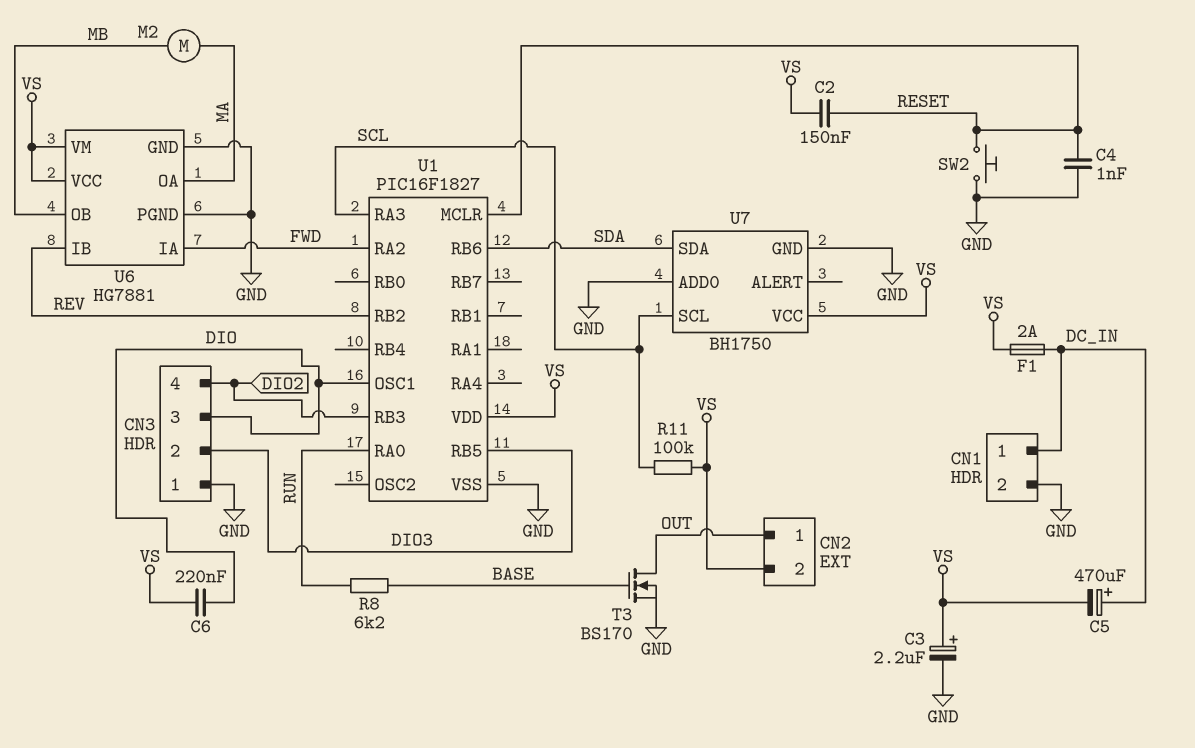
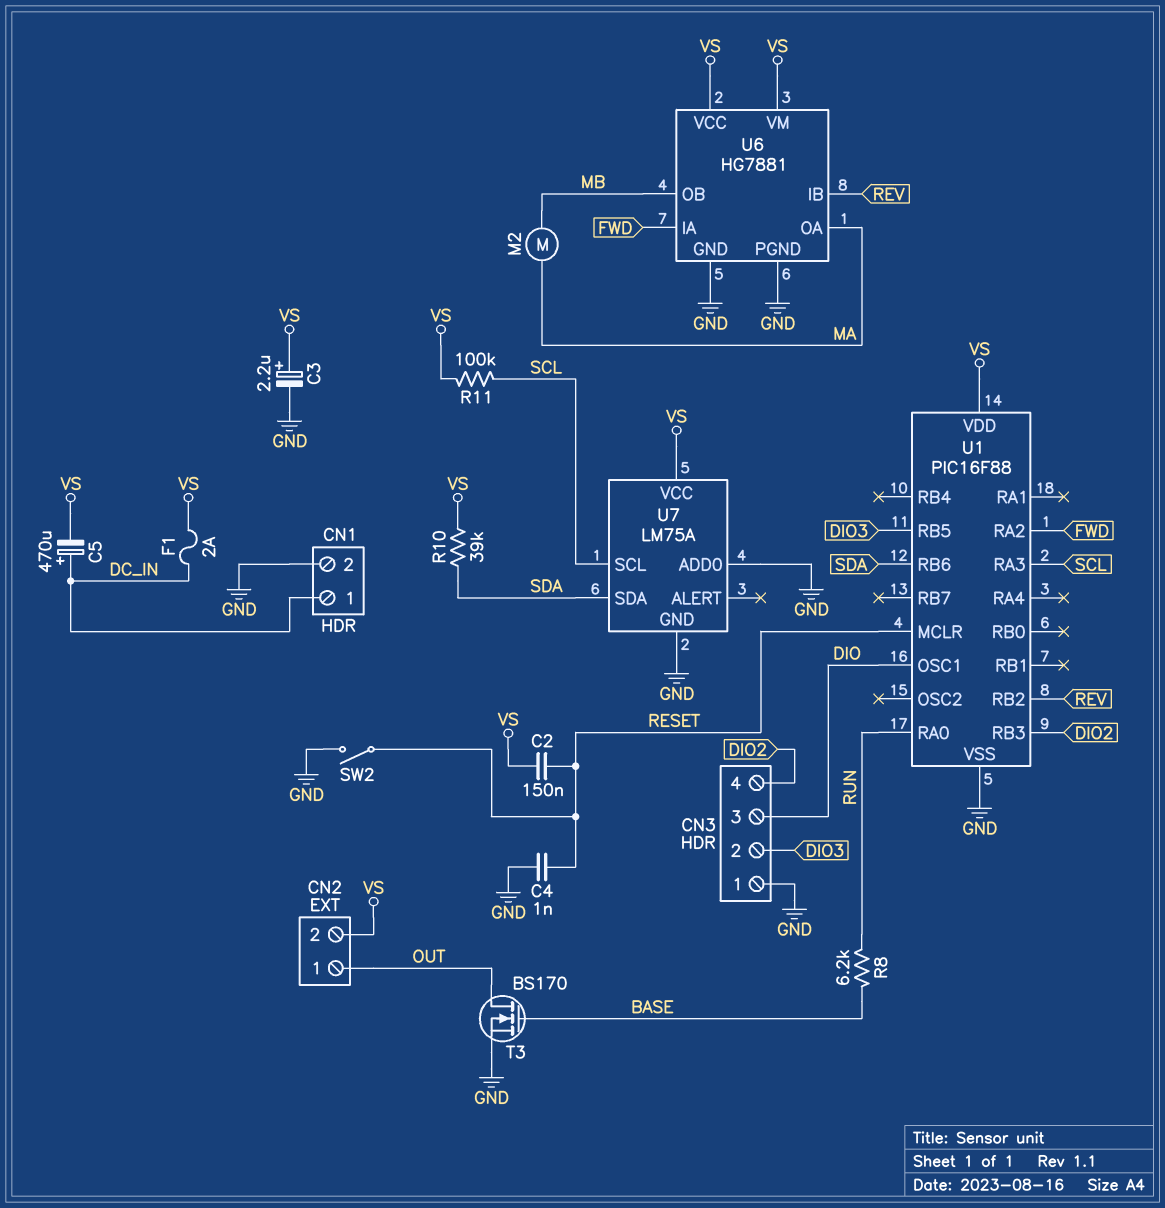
C6: 220nF (DIO, VS) -> none
R10: none -> 39k (SDA, VS)
SW2: button (GND, RESET) -> switch (GND, RESET)
U1: PIC16F1827 -> PIC16F88
U7: BH1750 -> LM75A

